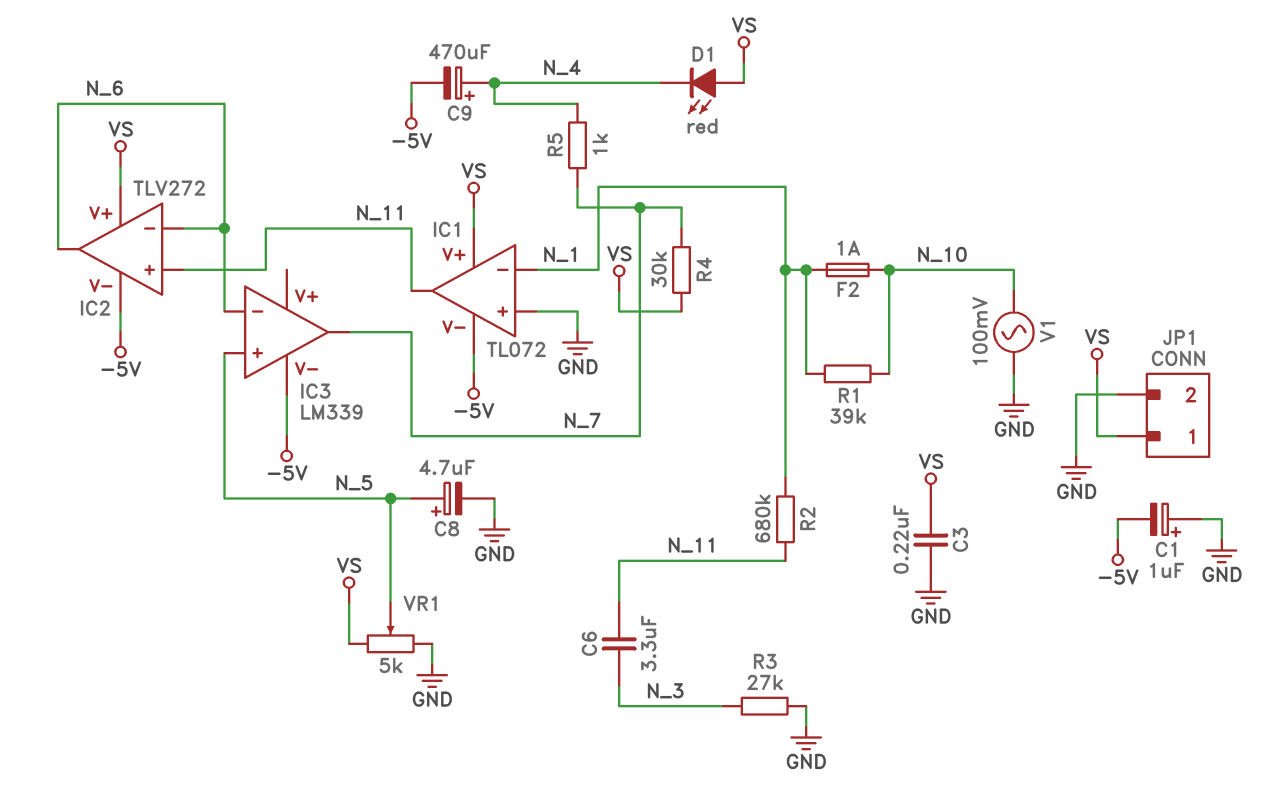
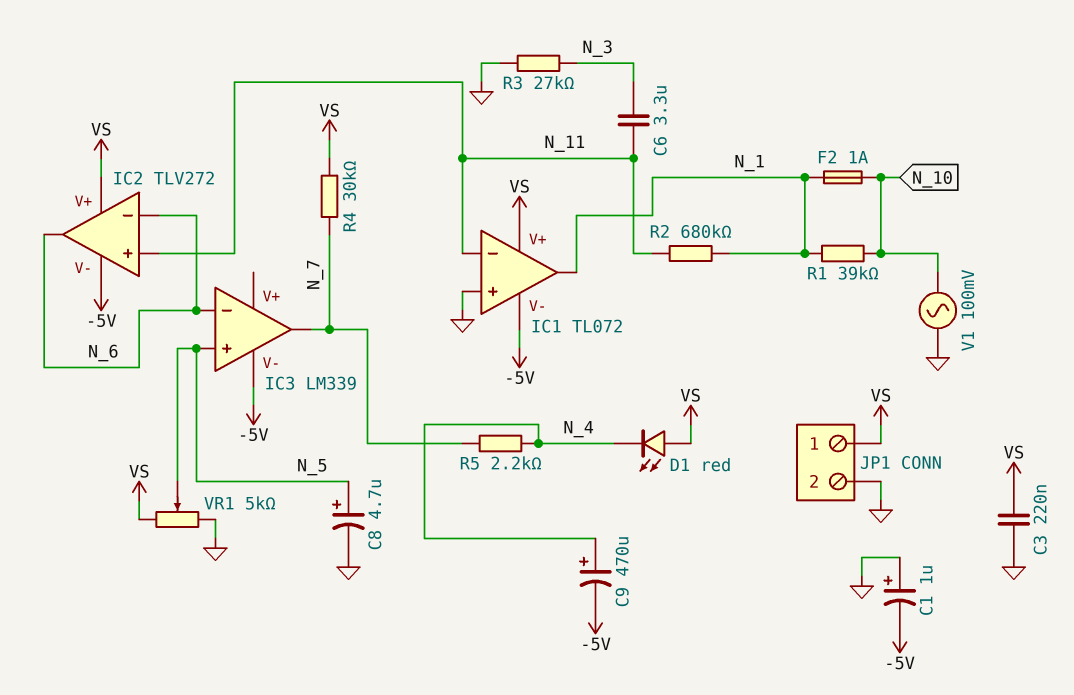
IC1 pin in-: N_1 -> N_11
IC1 pin out: N_11 -> N_1
R5: 1k (N_4, N_7) -> 2.2k (N_4, N_7)

